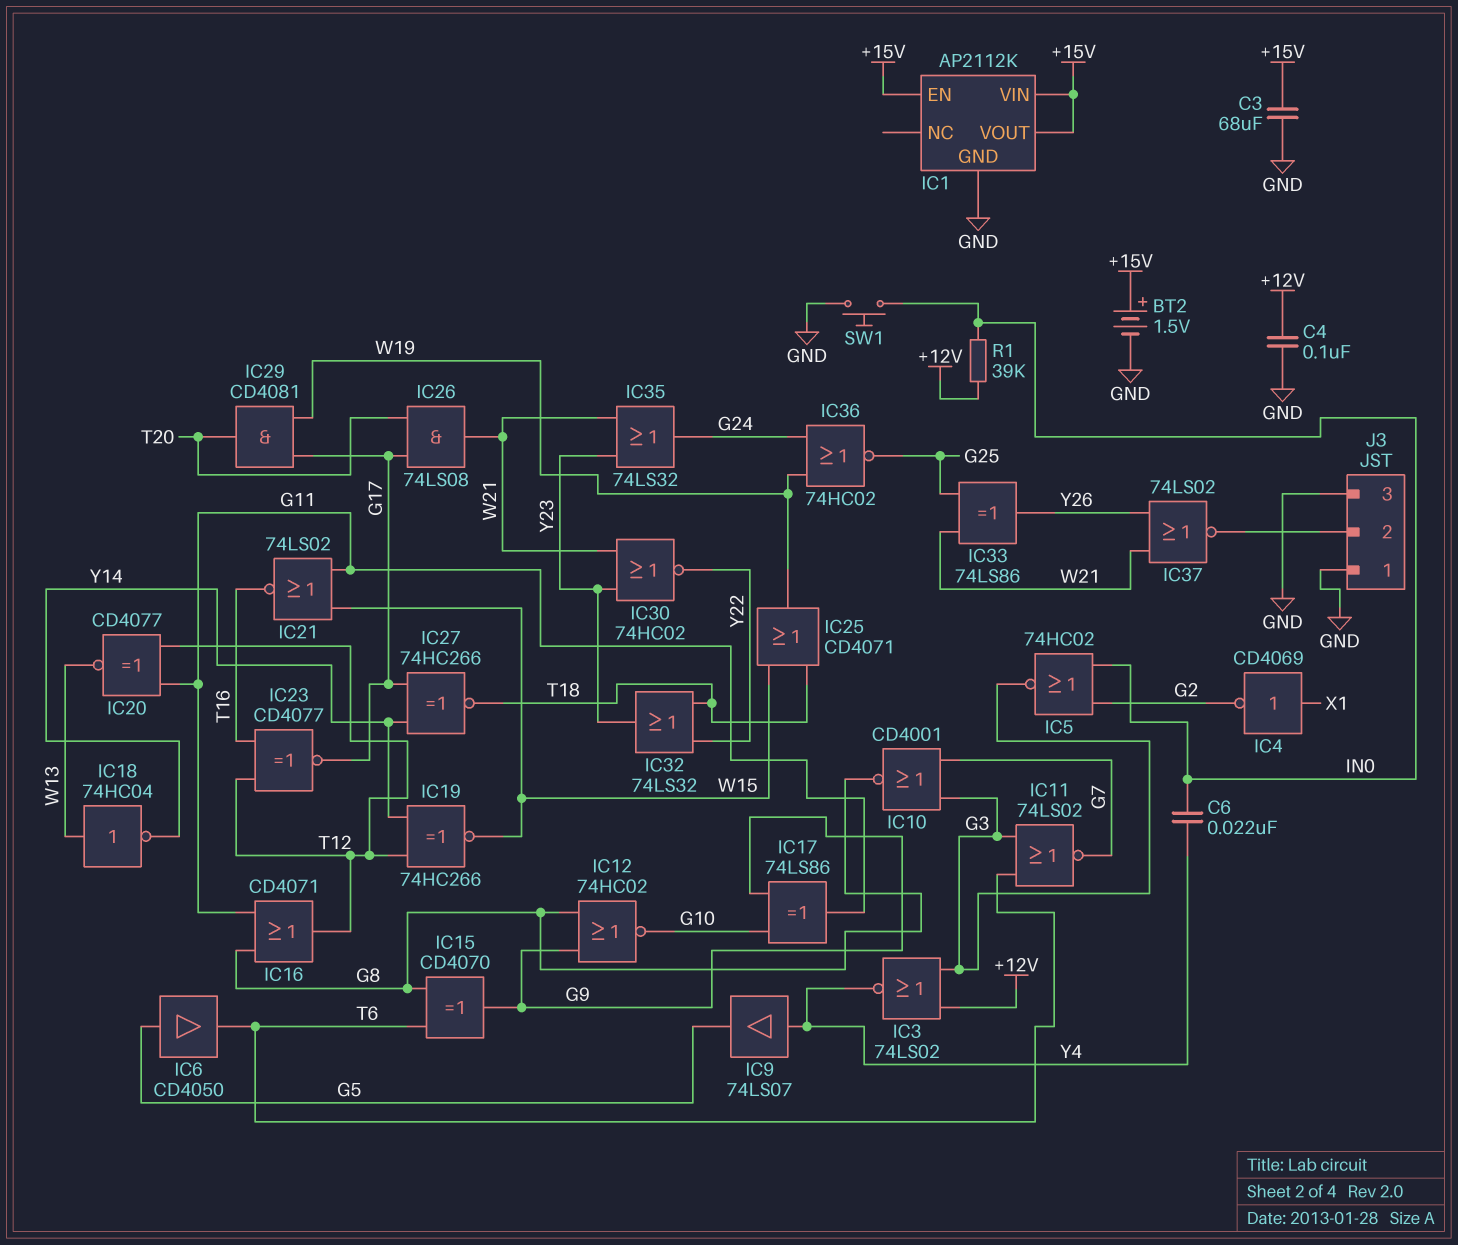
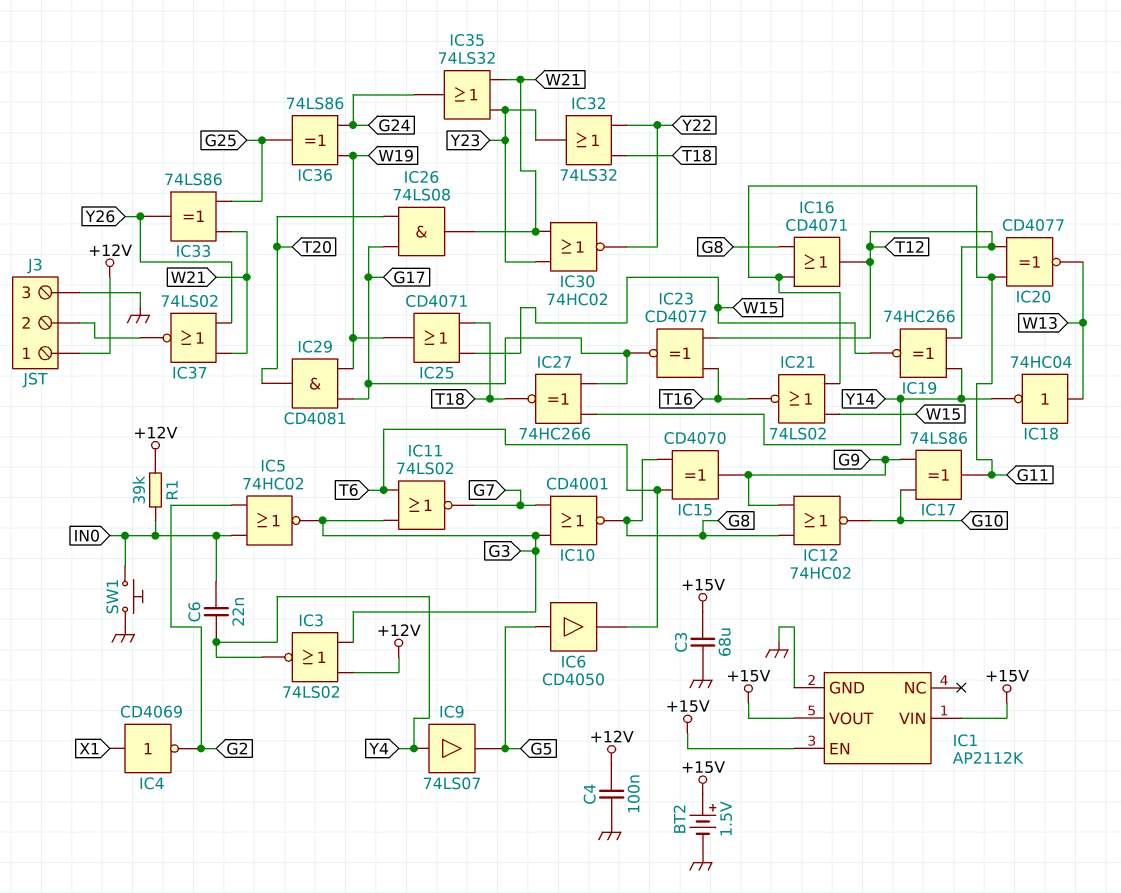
IC36: NOR 74HC02 (in G24, in W19, out G25) -> XOR 74LS86 (in G24, in W19, out G25)
J3 pin 1: GND -> +12V

